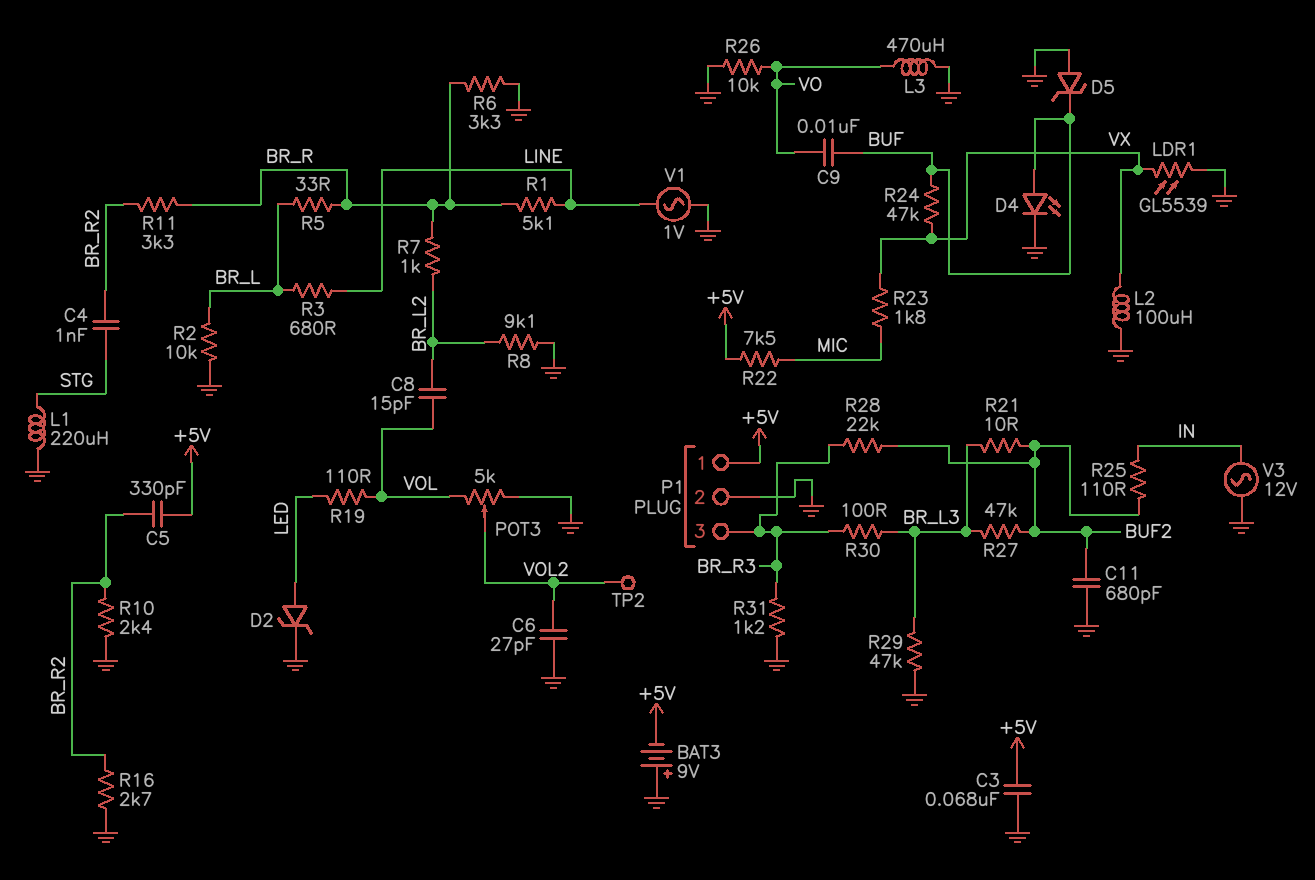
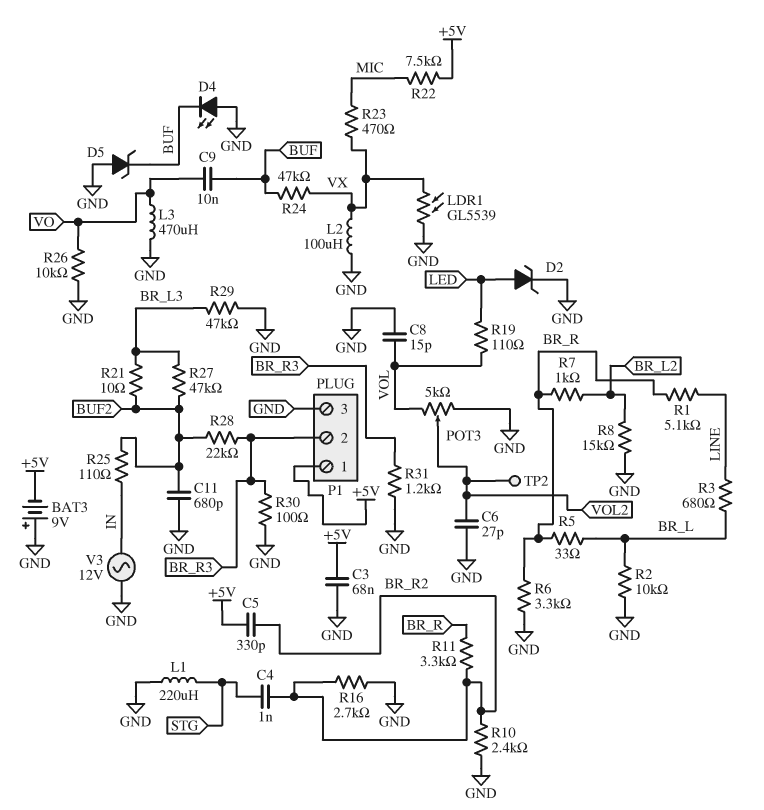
C8: 15pF (BR_L2, VOL) -> 15pF (GND, VOL)
D4: LED (A BUF, K GND) -> LED (A GND, K BUF)
P1 pin 2: GND -> BR_R3
P1 pin 3: BR_R3 -> GND
R8: 9.1k (BR_L2, GND) -> 15k (BR_L2, GND)
R23: 1.8k (MIC, VX) -> 470 (MIC, VX)
R30: 100 (BR_L3, BR_R3) -> 100 (BR_R3, GND)
V1: AC 1V (GND, LINE) -> none

